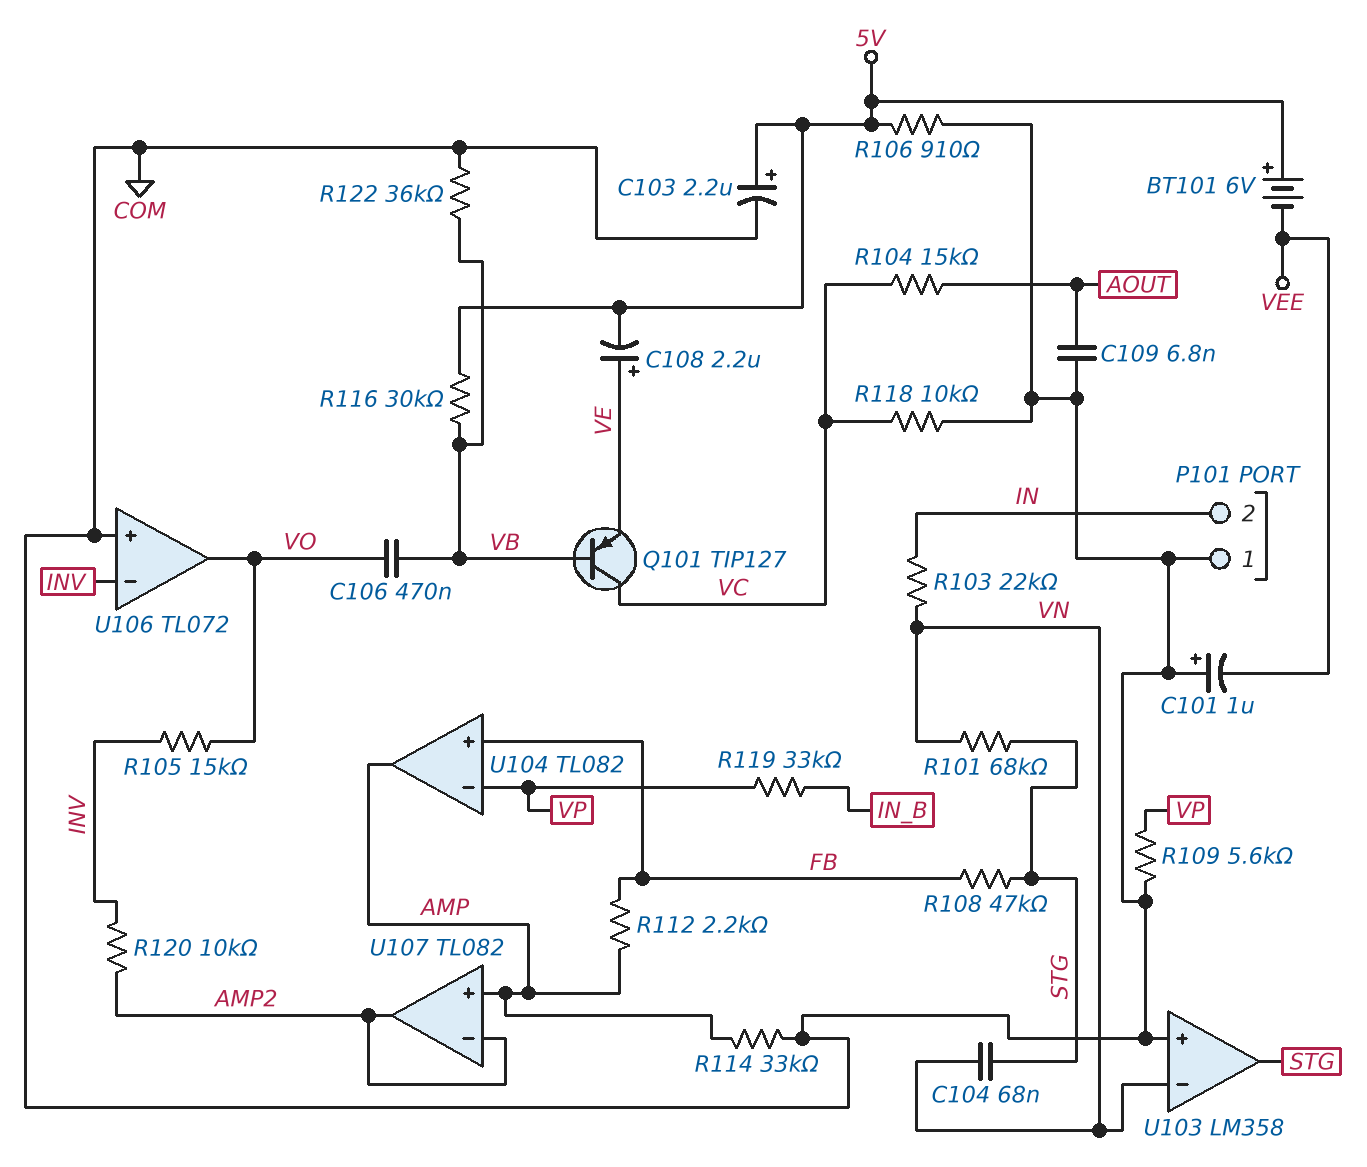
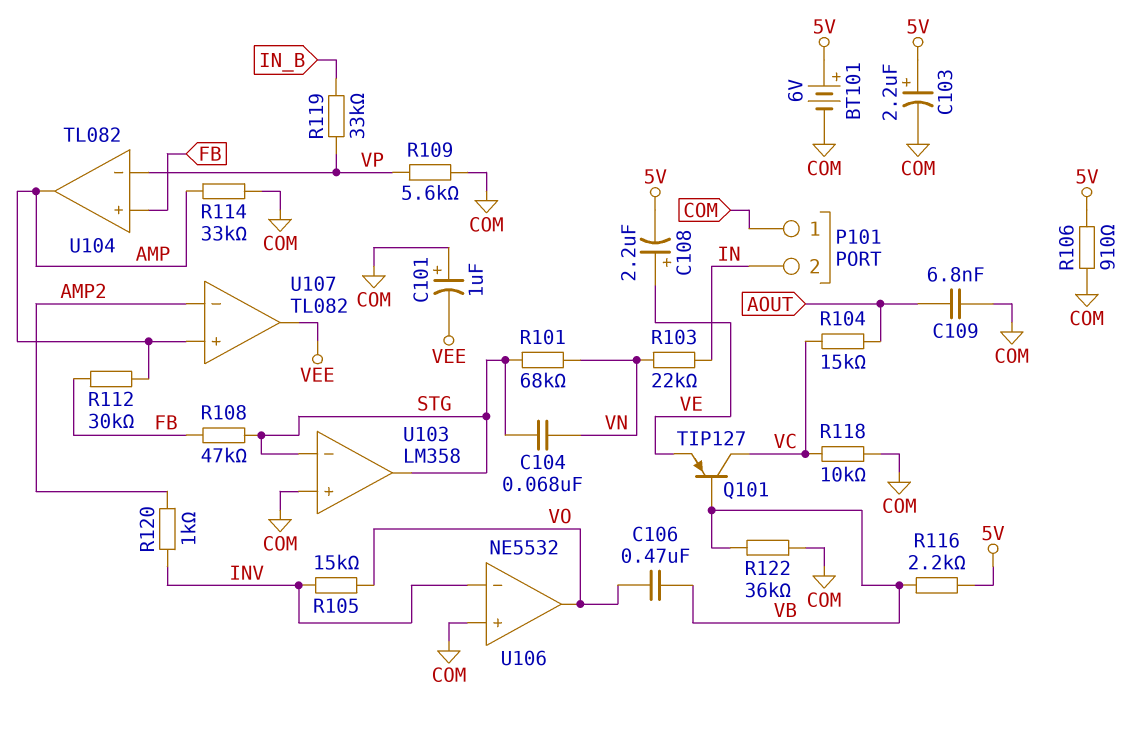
BT101: 6V (plus 5V, minus VEE) -> 6V (plus 5V, minus COM)
R112: 2.2k (AMP, FB) -> 30k (AMP, FB)
R116: 30k (5V, VB) -> 2.2k (5V, VB)
R120: 10k (AMP2, INV) -> 1k (AMP2, INV)
U103 pin in-: VN -> STG
U106: TL072 -> NE5532
U107 pin out: AMP2 -> VEE

